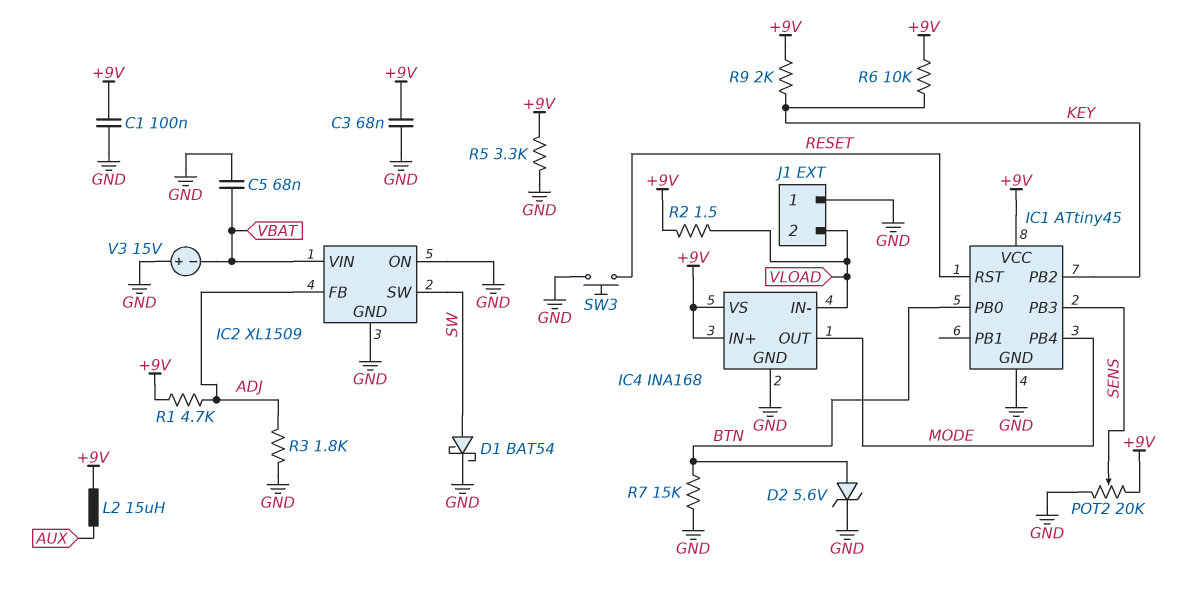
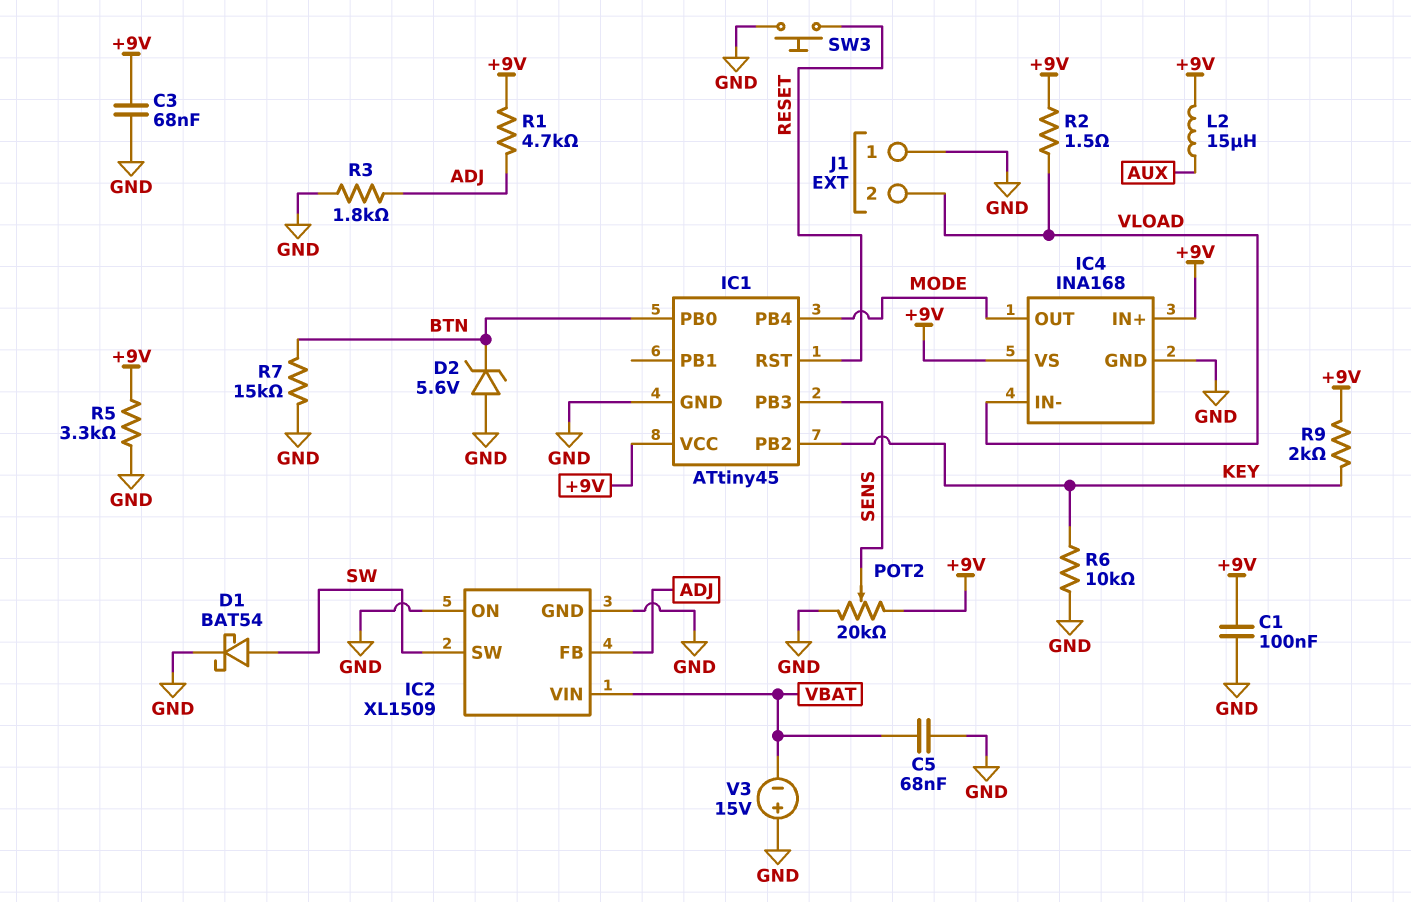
D2: zener 5.6V (A BTN, K GND) -> zener 5.6V (A GND, K BTN)
R6: 10k (+9V, KEY) -> 10k (GND, KEY)

